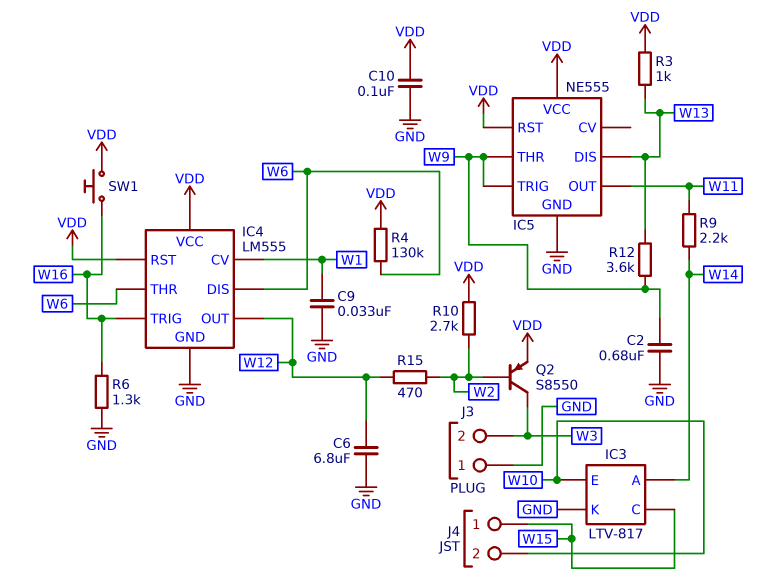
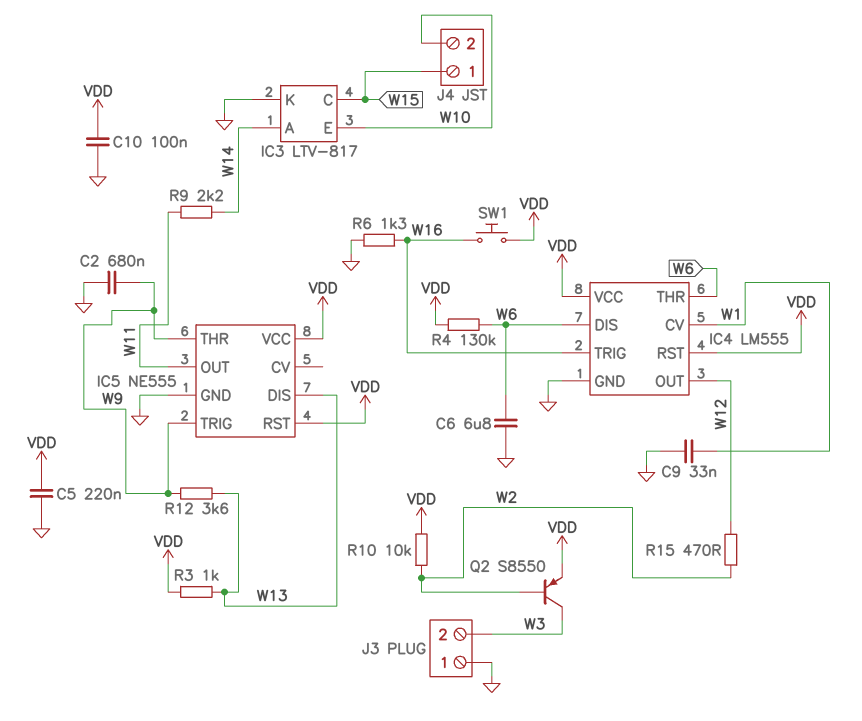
C5: none -> 220nF (GND, VDD)
C6: 6.8uF (GND, W12) -> 6.8uF (GND, W6)
R10: 2.7k (VDD, W2) -> 10k (VDD, W2)

